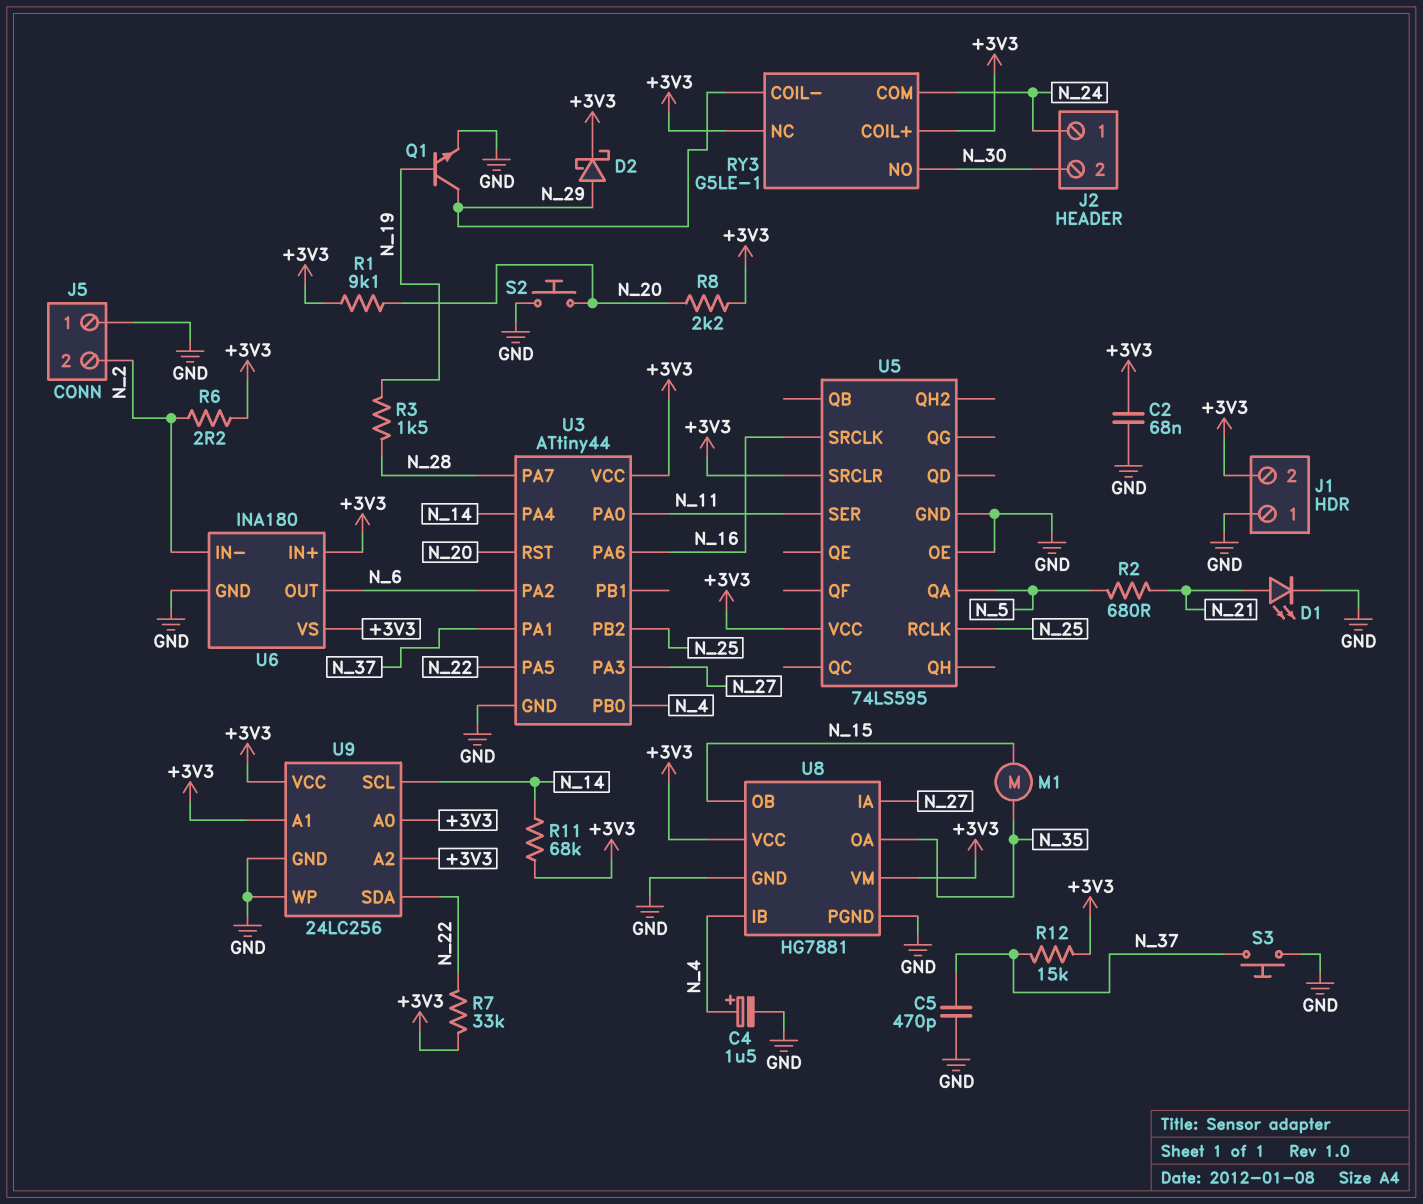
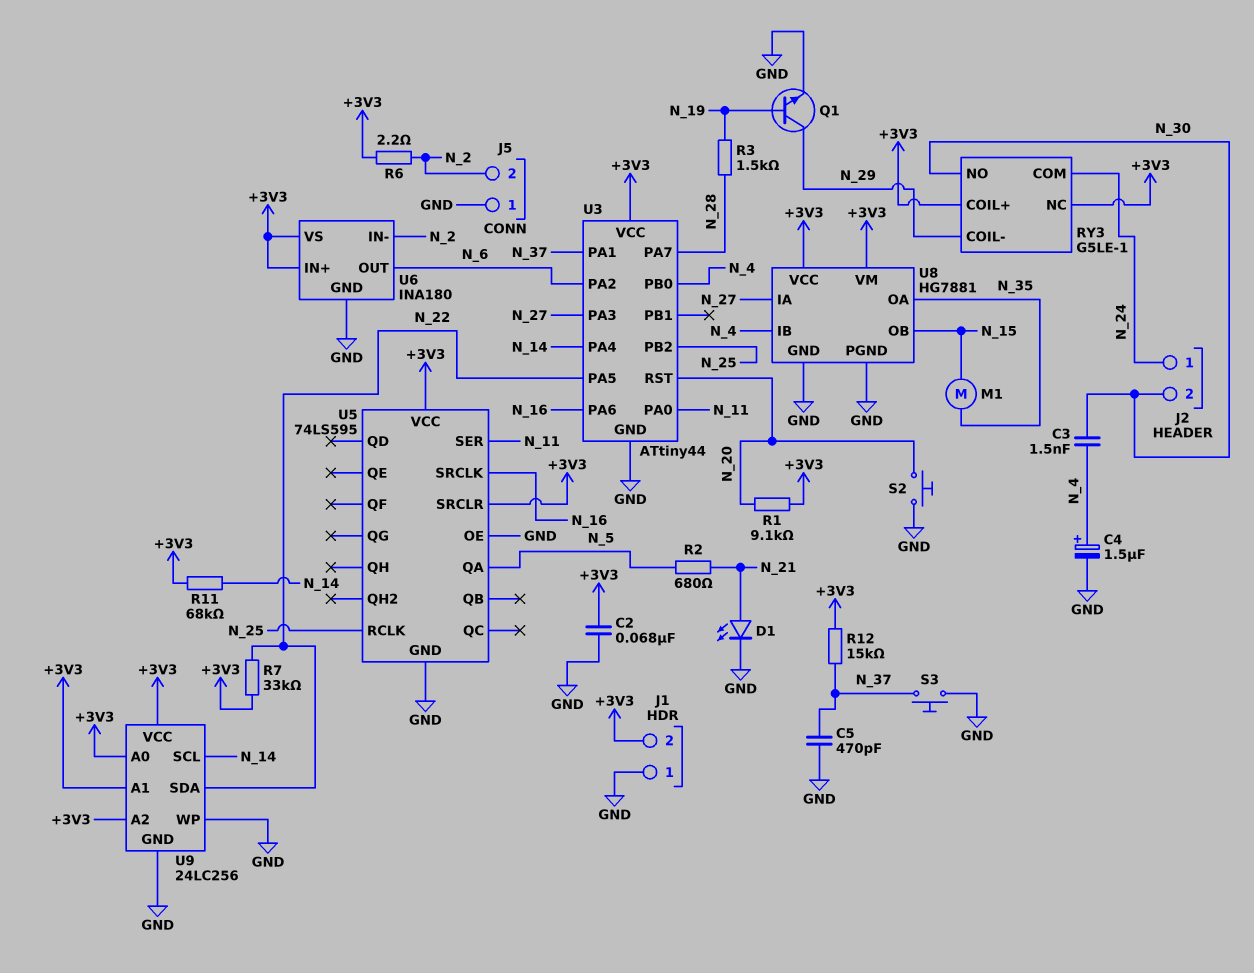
C3: none -> 1.5nF (N_4, N_30)
D2: schottky (A N_29, K +3V3) -> none
R8: 2.2k (+3V3, N_20) -> none

